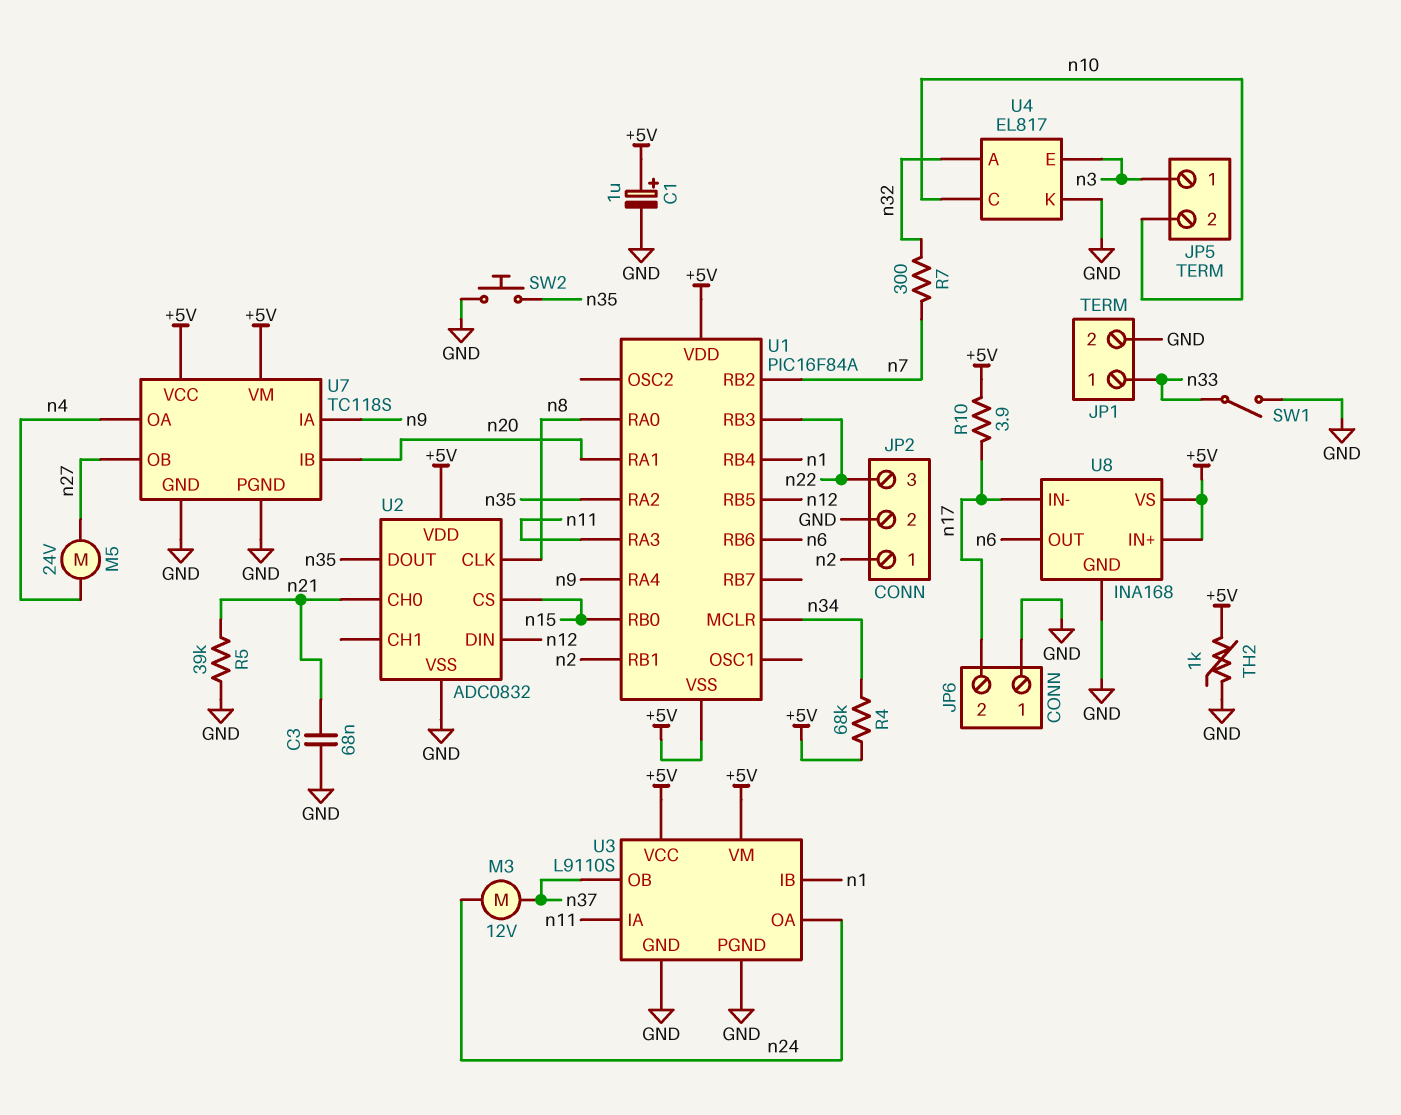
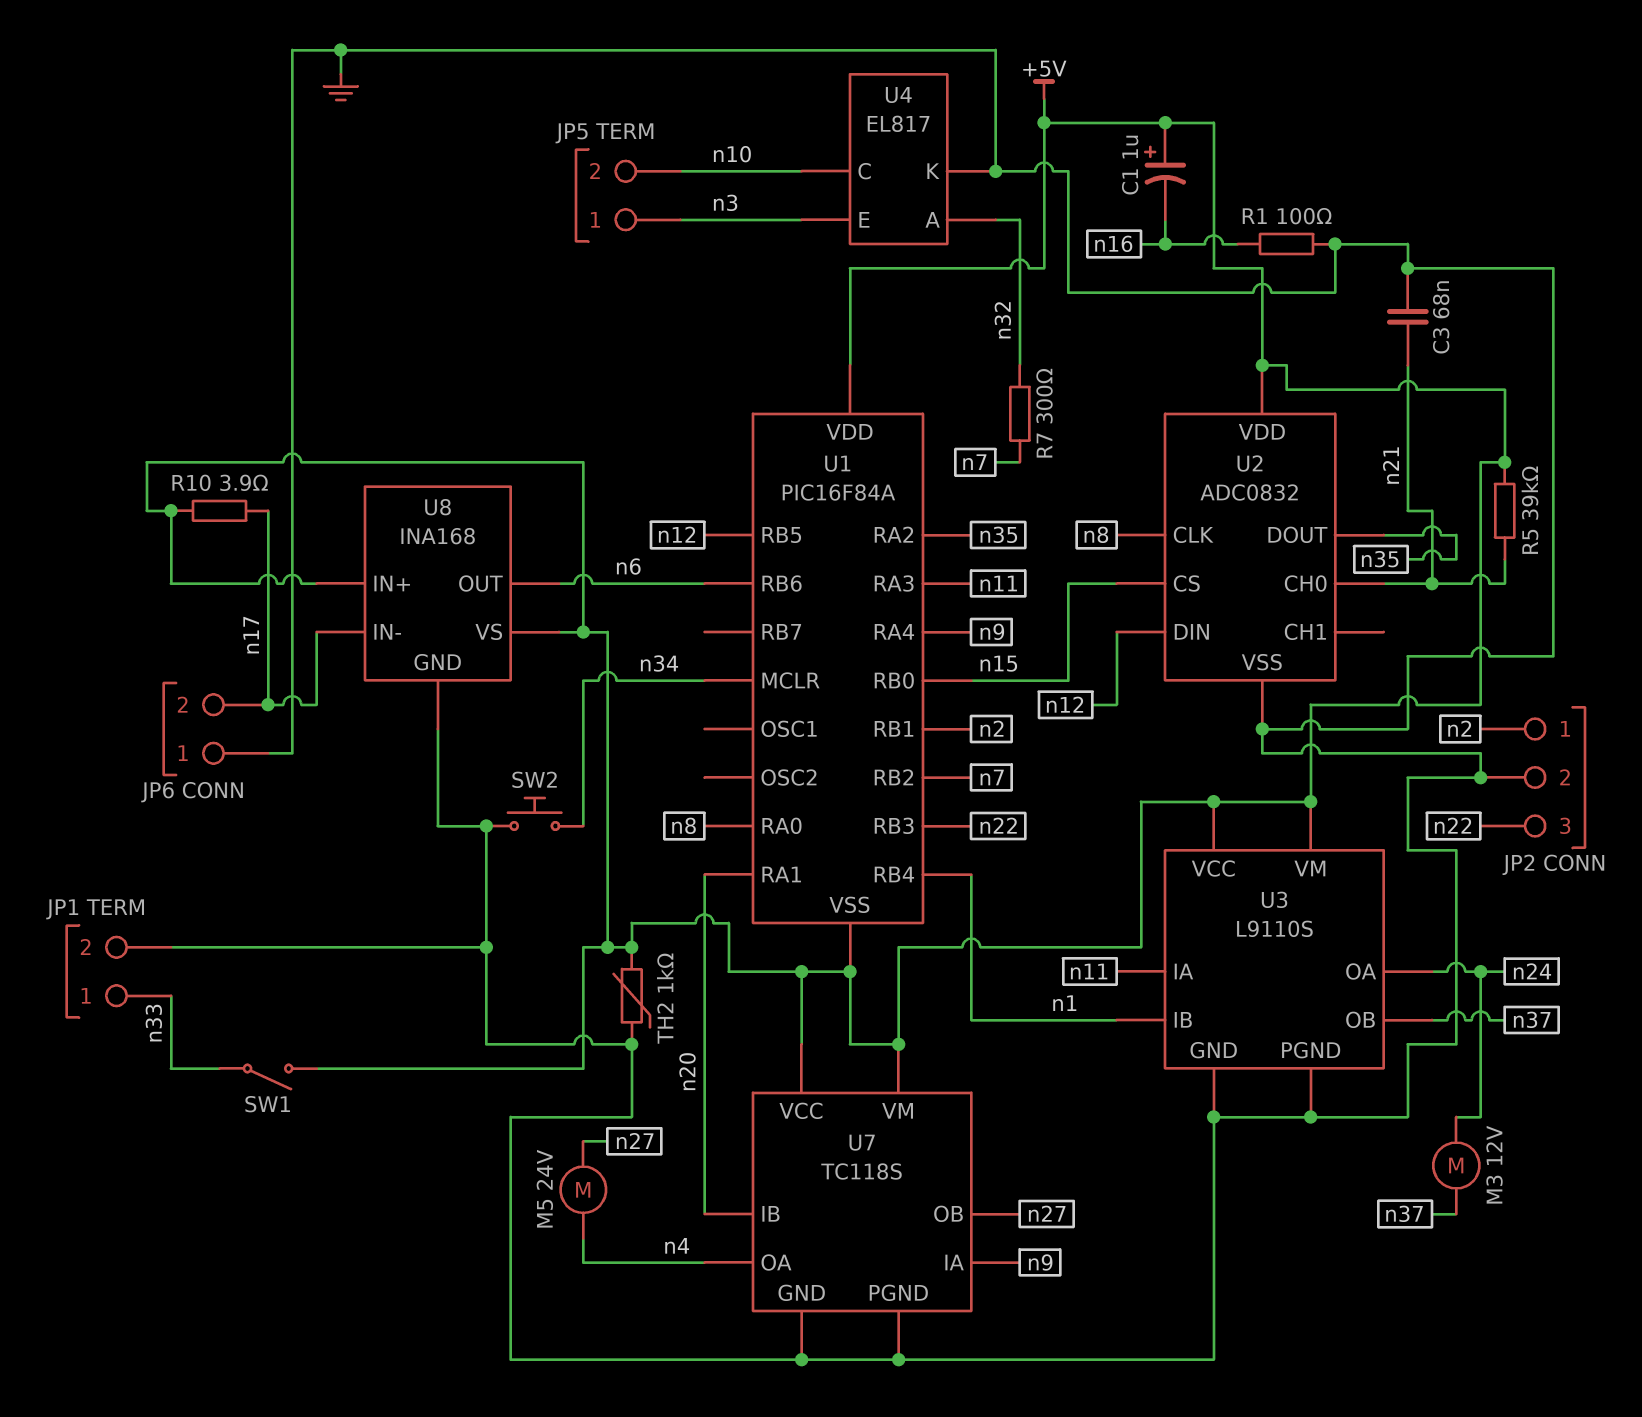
C1: 1uF (plus +5V, minus GND) -> 1uF (plus +5V, minus n16)
R1: none -> 100 (GND, n16)
R4: 68k (+5V, n34) -> none
R5: 39k (GND, n21) -> 39k (+5V, n21)
SW1: switch (GND, n33) -> switch (+5V, n33)
SW2: button (GND, n35) -> button (GND, n34)

